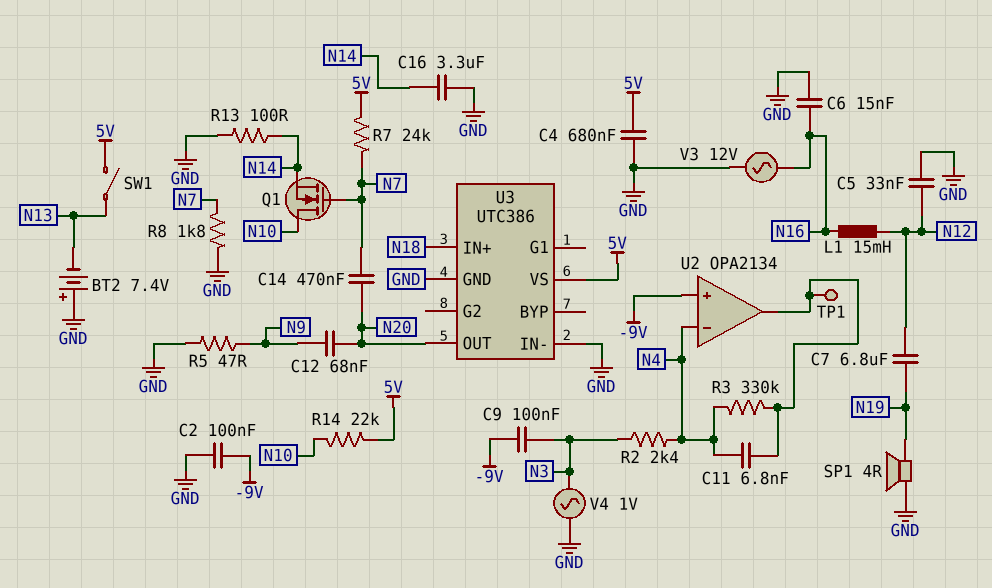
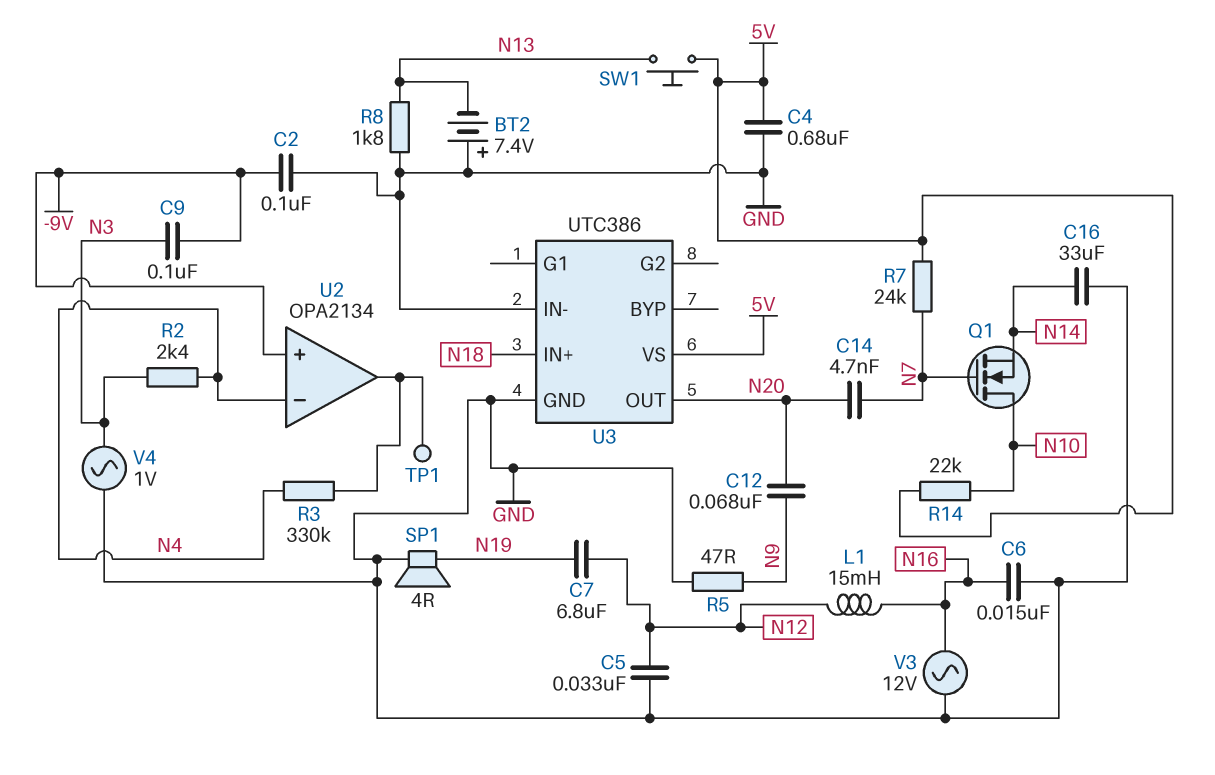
C11: 6.8nF (N4, U2/out) -> none
C14: 470nF (N7, N20) -> 4.7nF (N7, N20)
C16: 3.3uF (GND, N14) -> 33uF (GND, N14)
R8: 1.8k (GND, N7) -> 1.8k (GND, N13)
R13: 100 (GND, N14) -> none
SW1: switch (5V, N13) -> button (5V, N13)

